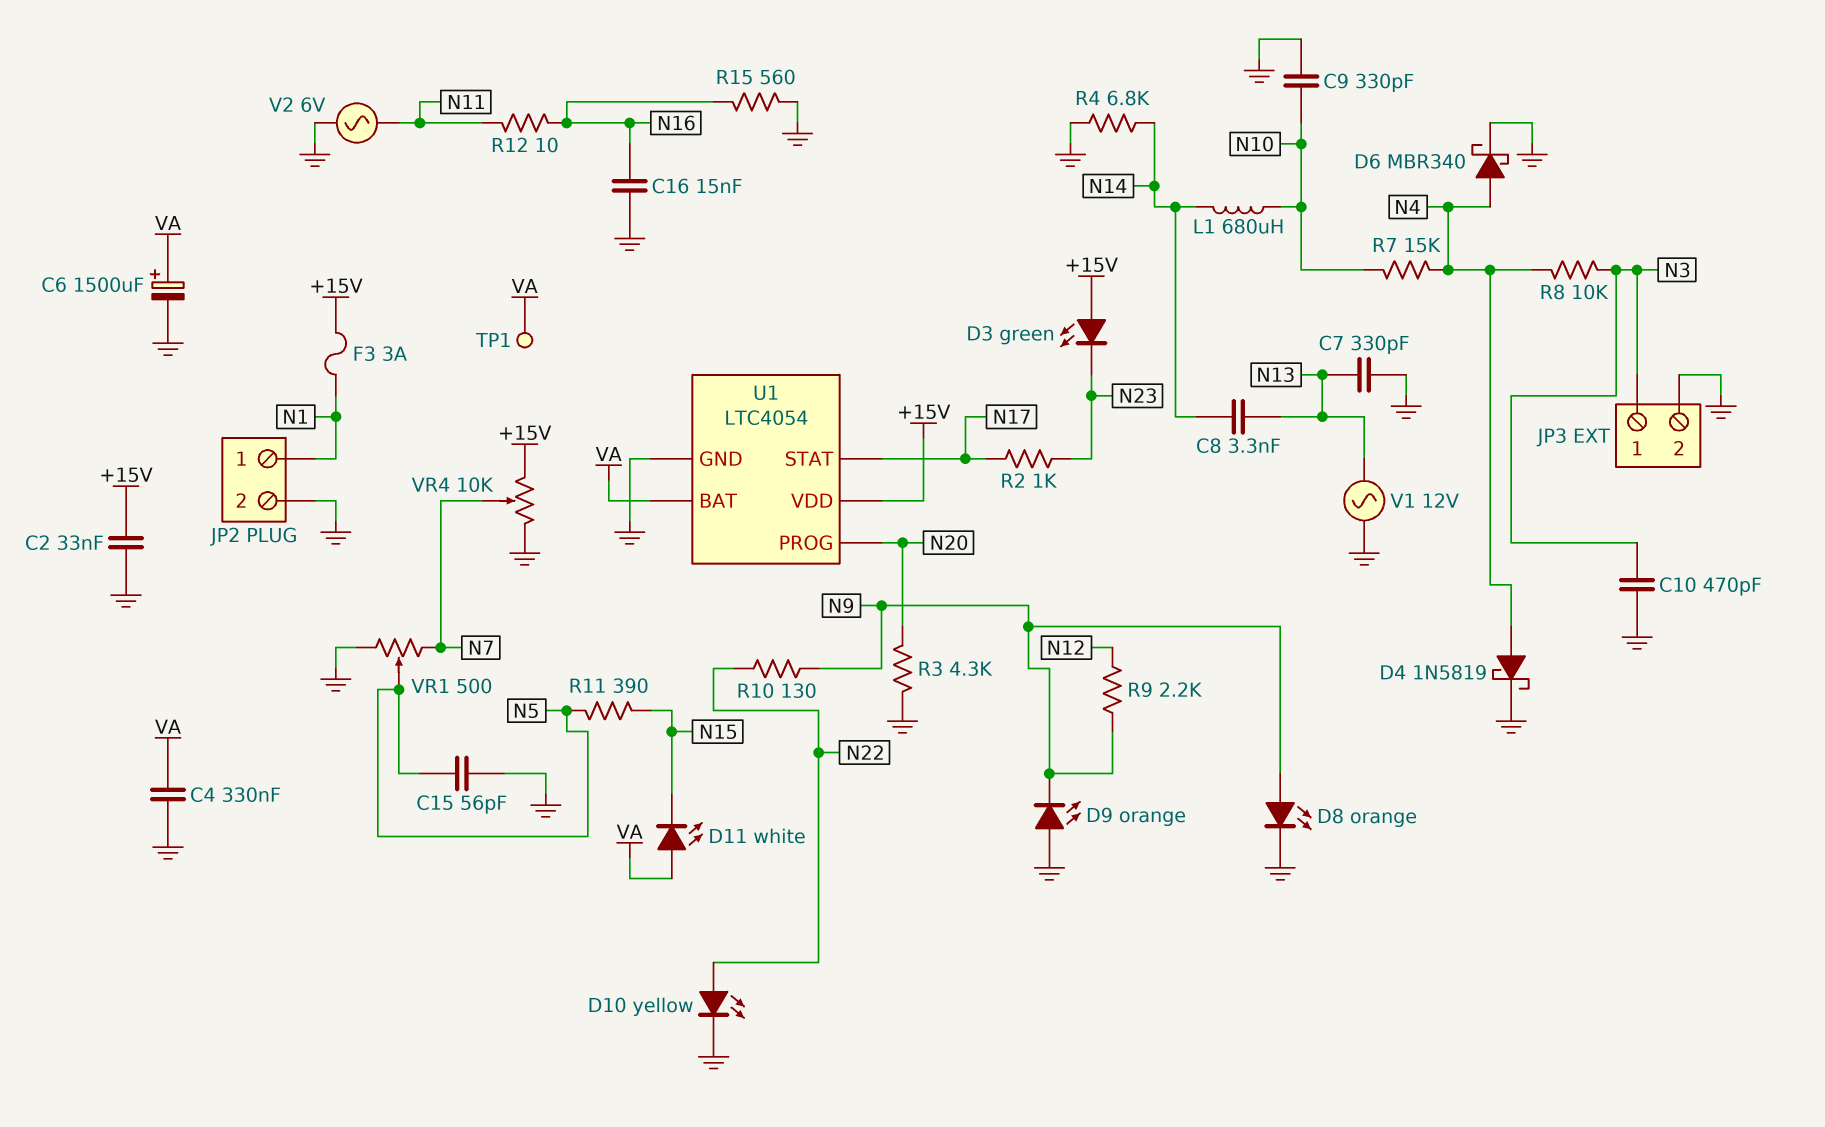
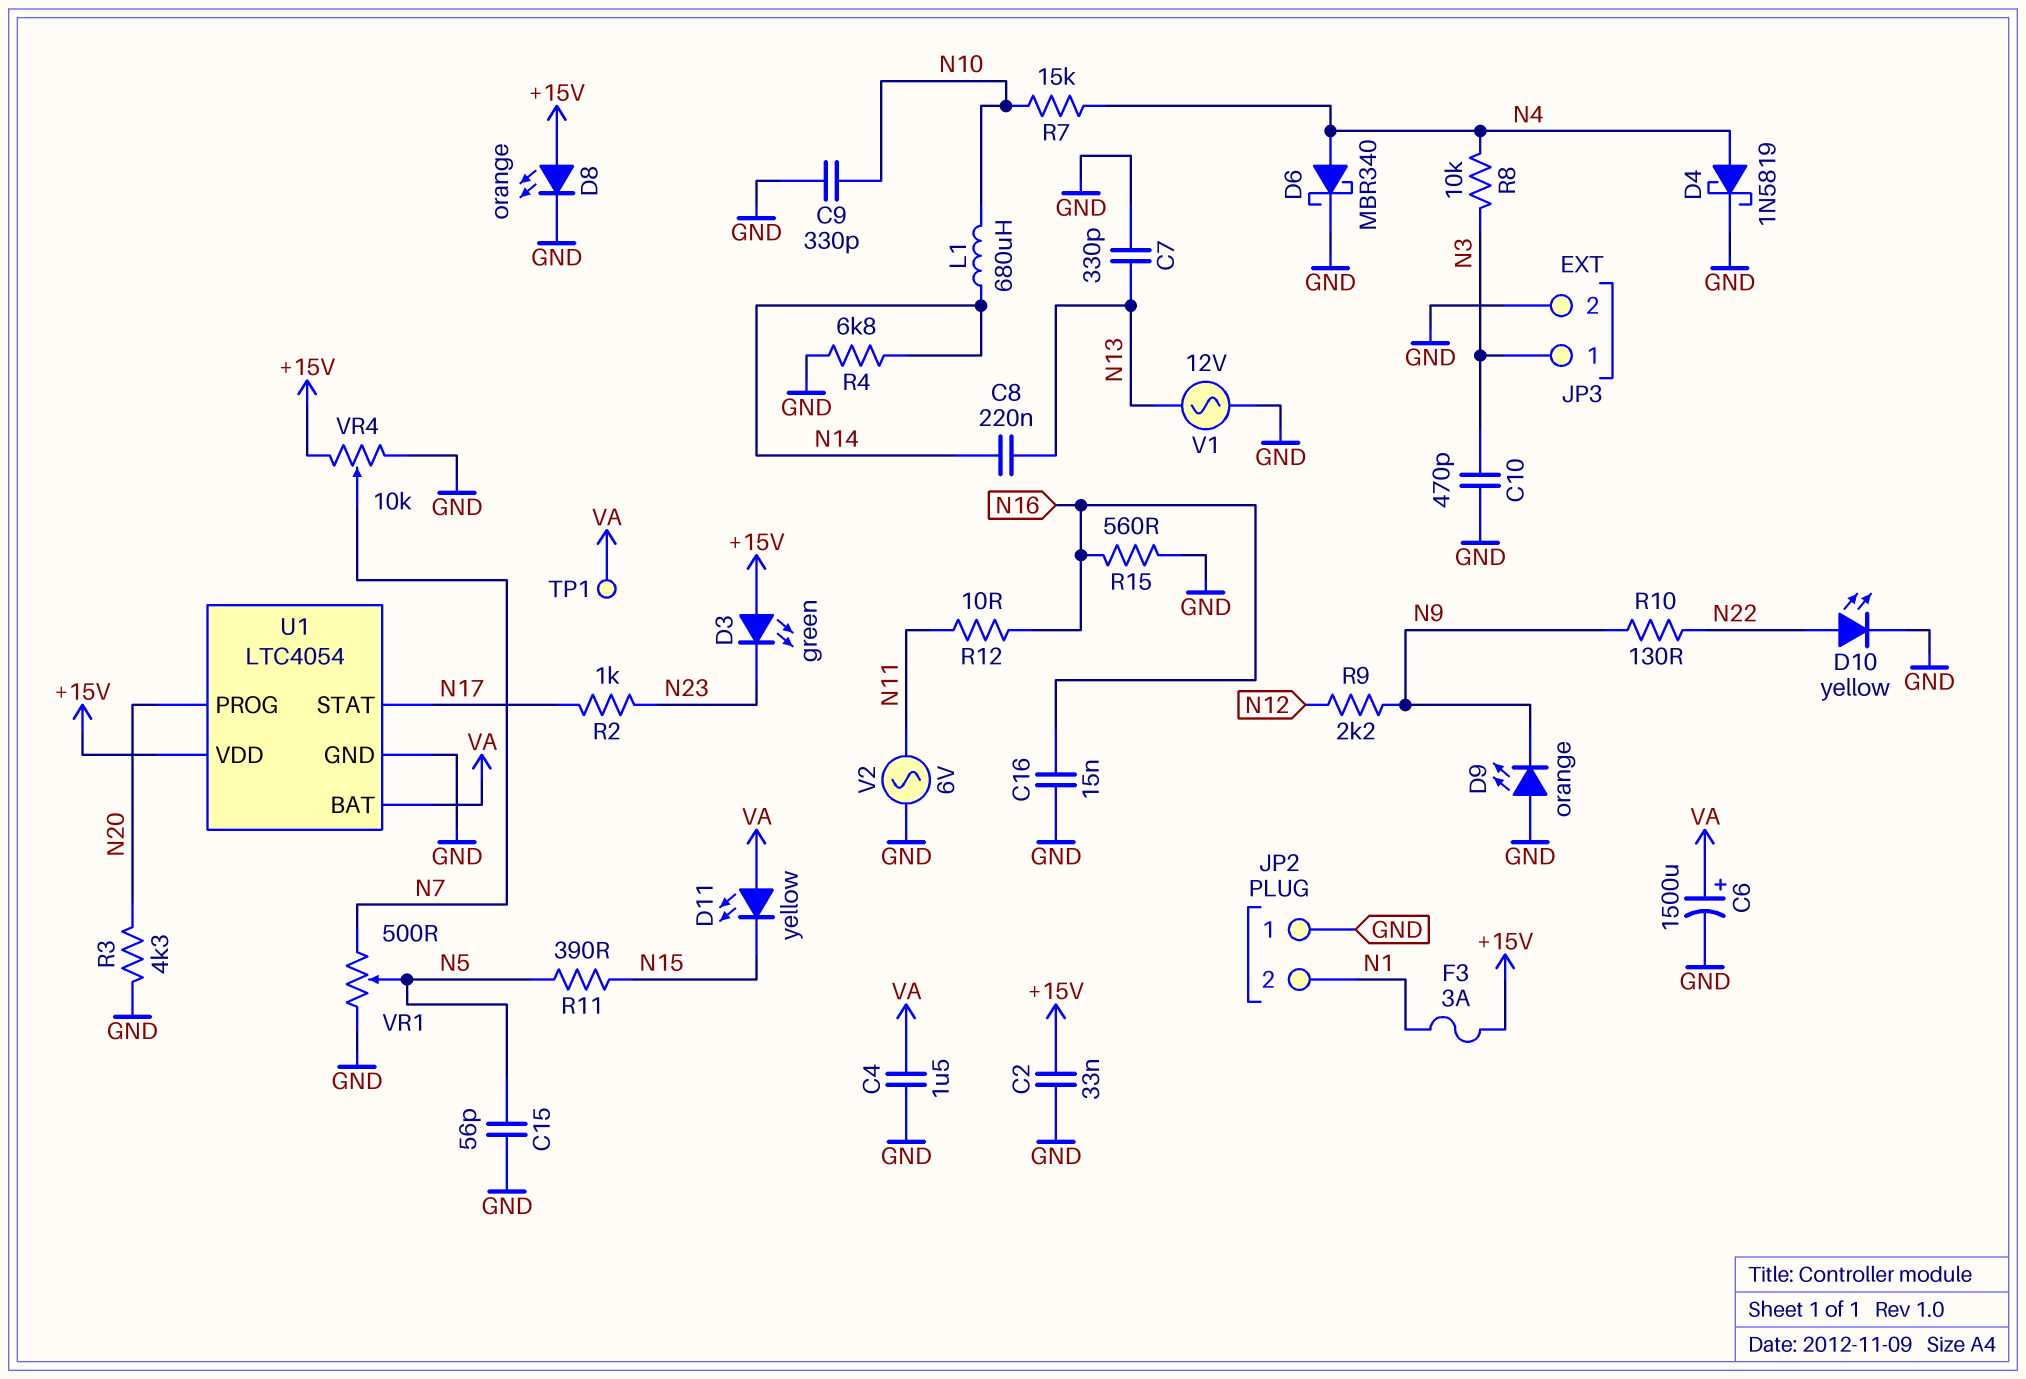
C4: 330nF (GND, VA) -> 1.5uF (GND, VA)
C8: 3.3nF (N13, N14) -> 220nF (N13, N14)
D8: LED orange (A N9, K GND) -> LED orange (A +15V, K GND)
D11: LED white (A VA, K N15) -> LED yellow (A VA, K N15)
JP2 pin 1: N1 -> GND
JP2 pin 2: GND -> N1

